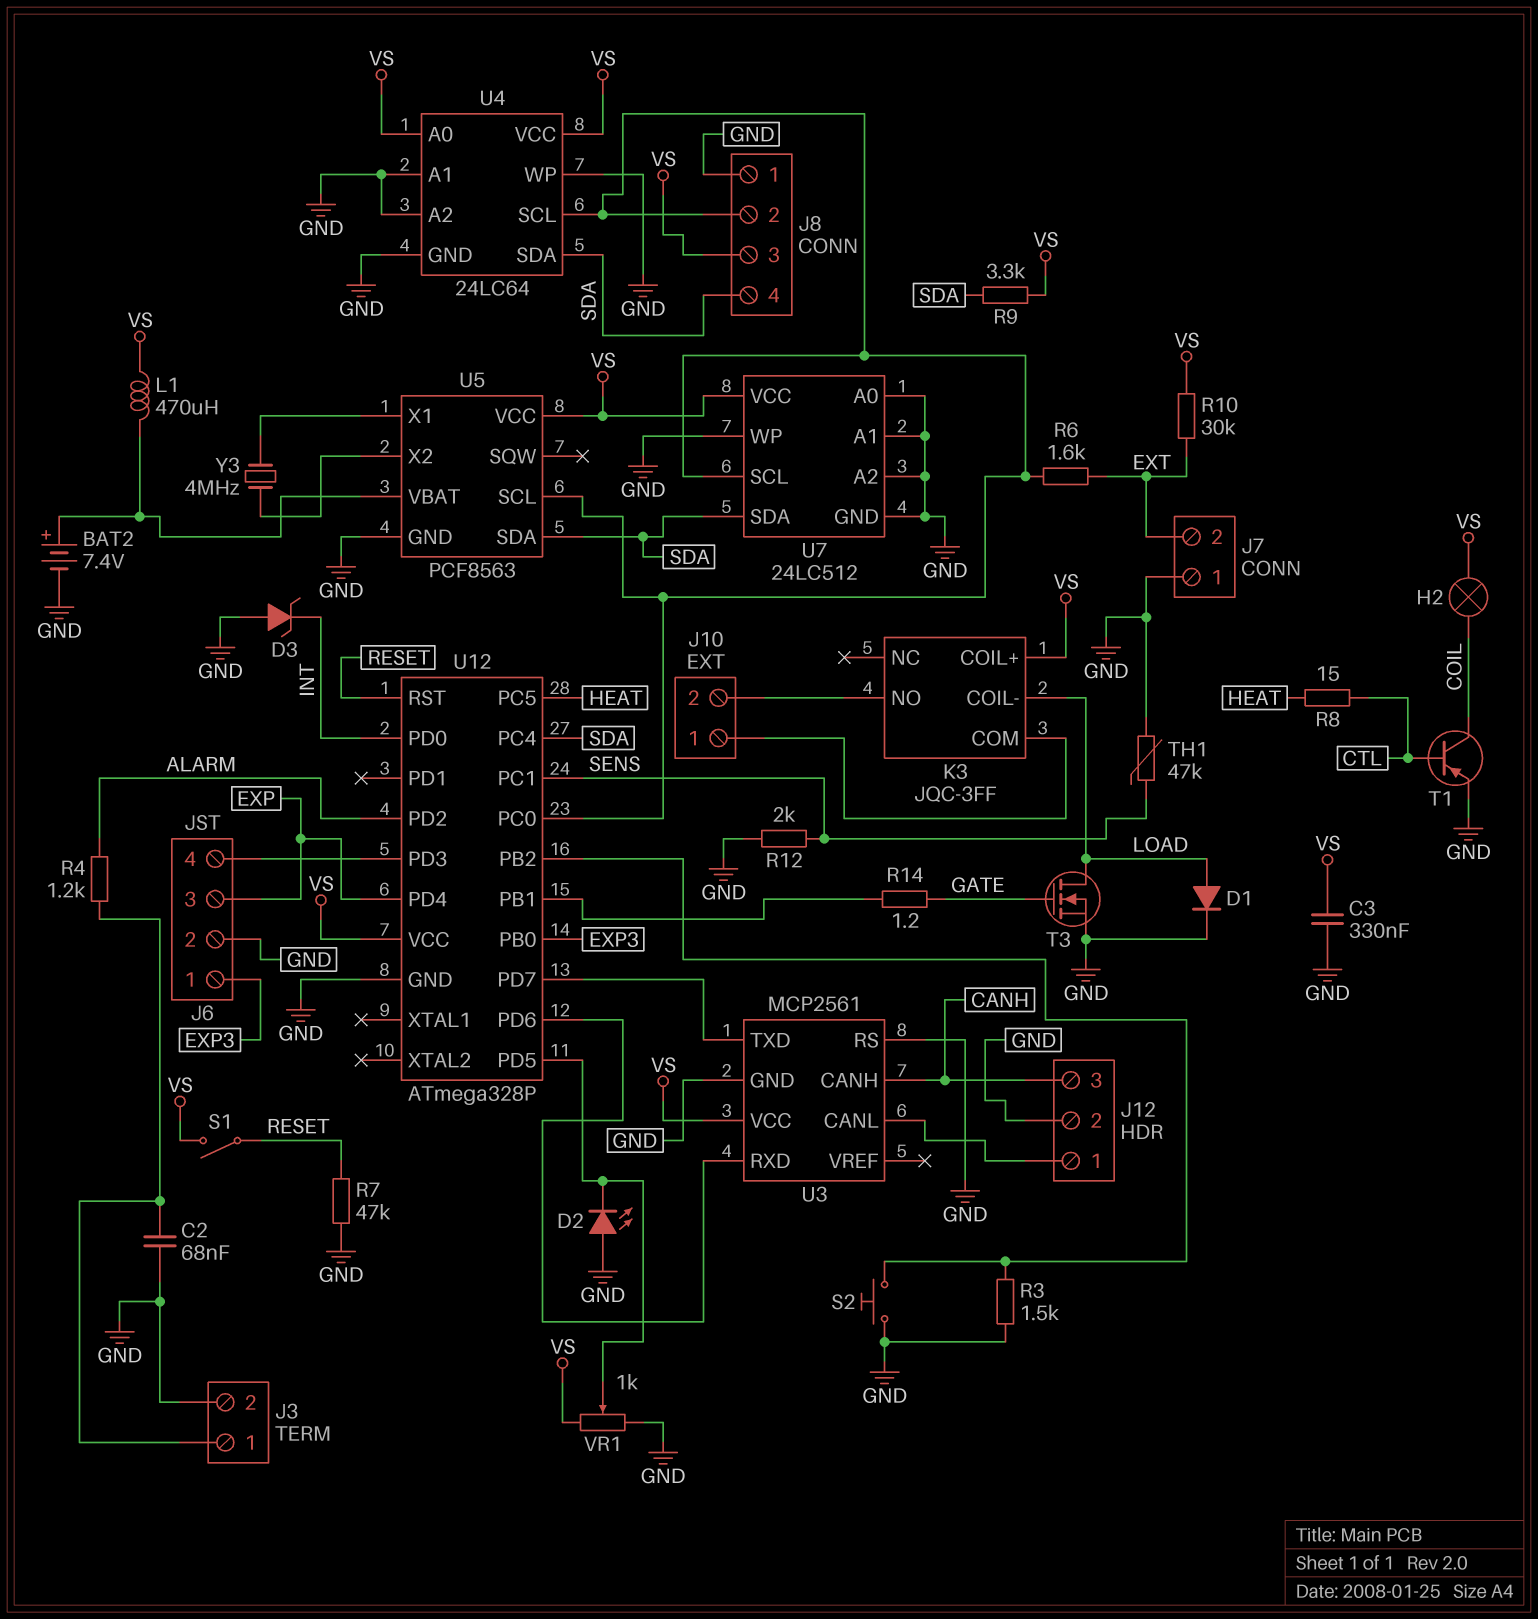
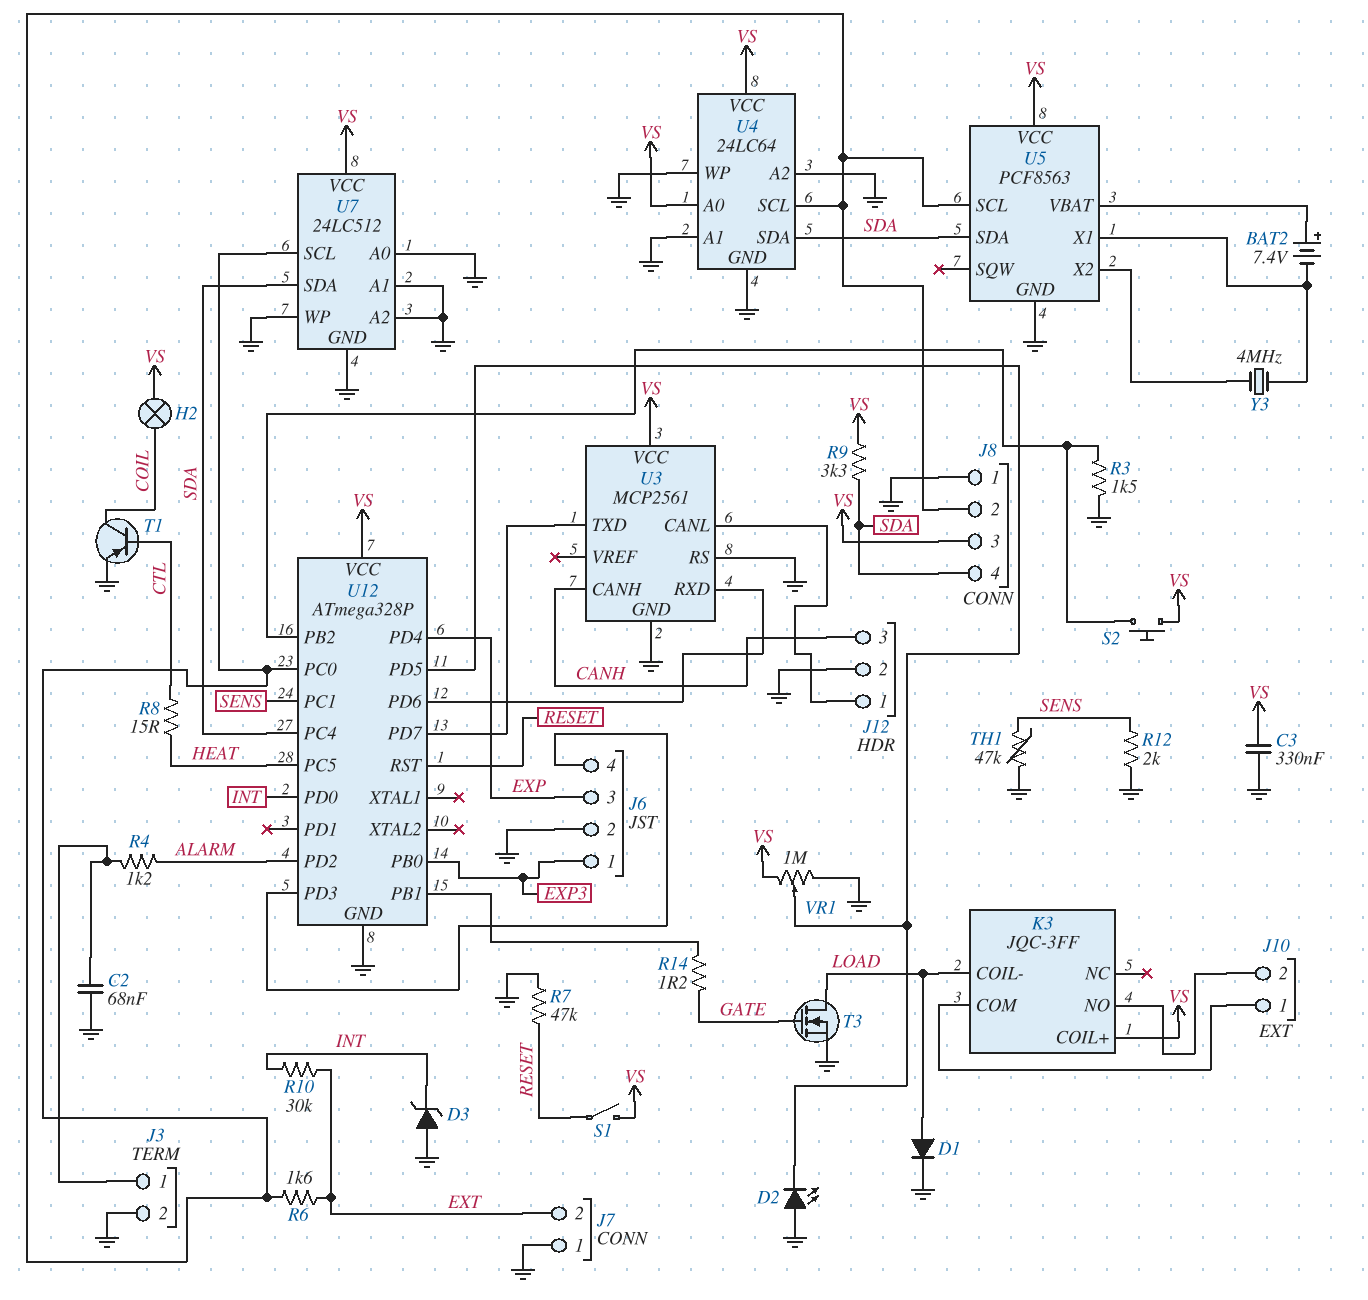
BAT2: 7.4V (plus U5/VBAT, minus GND) -> 7.4V (plus U5/VBAT, minus U5/X1)
L1: 470uH (U5/VBAT, VS) -> none
R10: 30k (EXT, VS) -> 30k (EXT, INT)
S2: button (GND, U12/PB2) -> button (U12/PB2, VS)
VR1: 1k (GND, VS, wiper U12/PD5) -> 1M (GND, VS, wiper U12/PD5)

